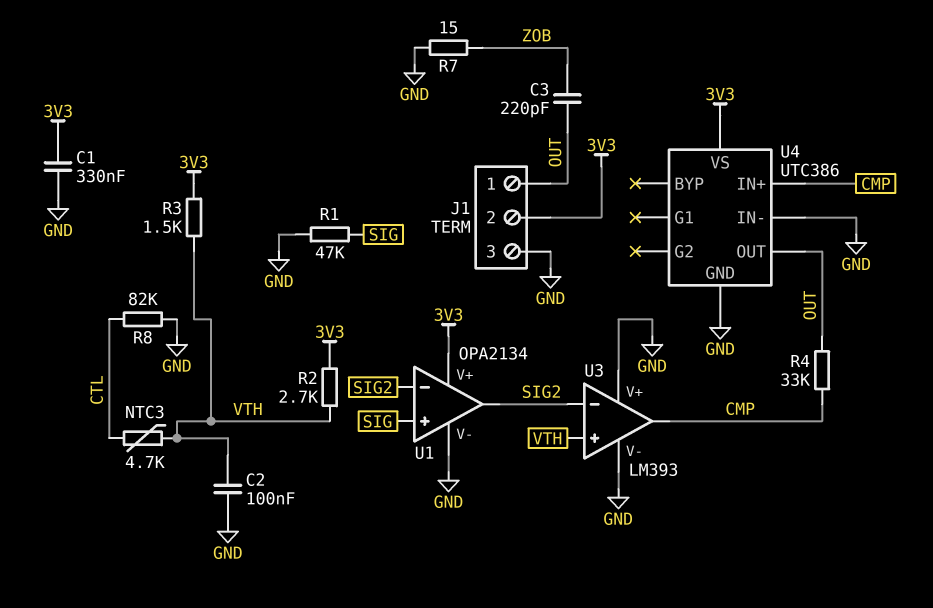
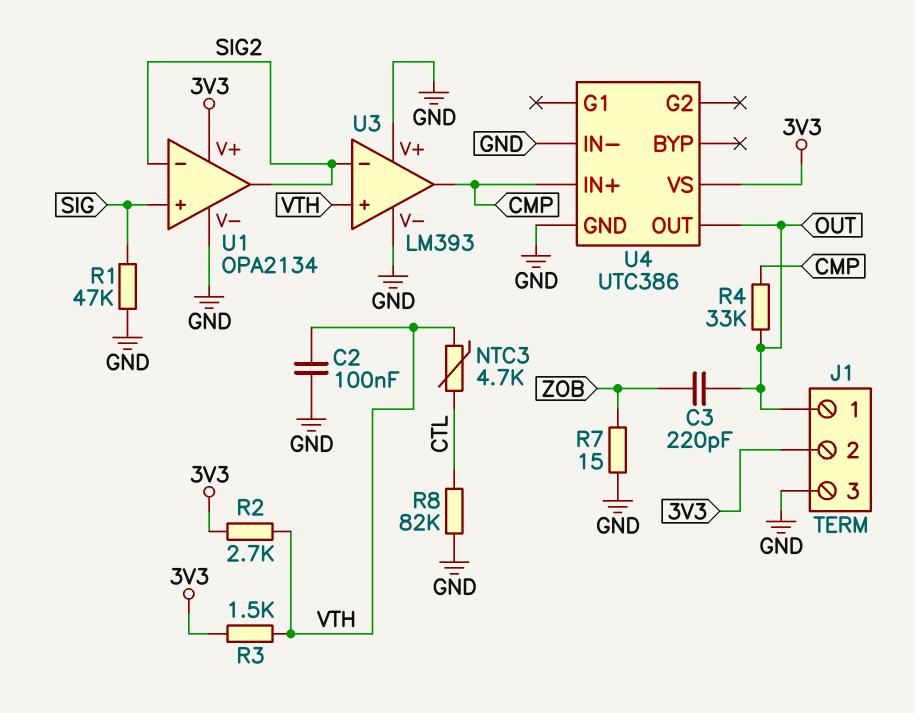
C1: 330nF (3V3, GND) -> none

